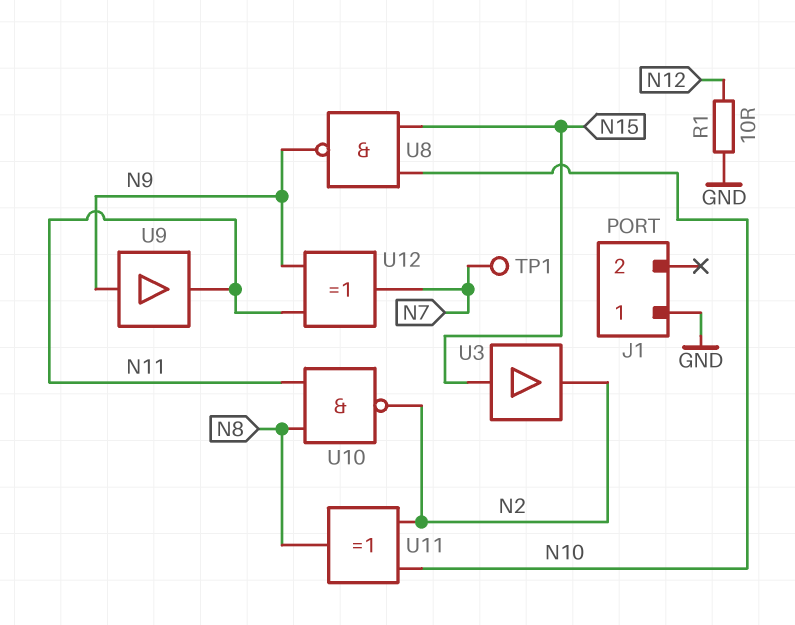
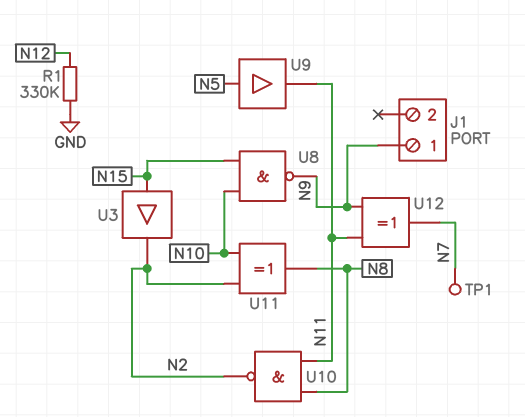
J1 pin 1: GND -> N9
R1: 10 (GND, N12) -> 330k (GND, N12)
U9: buffer (in N9, out N11) -> buffer (in N5, out N11)

